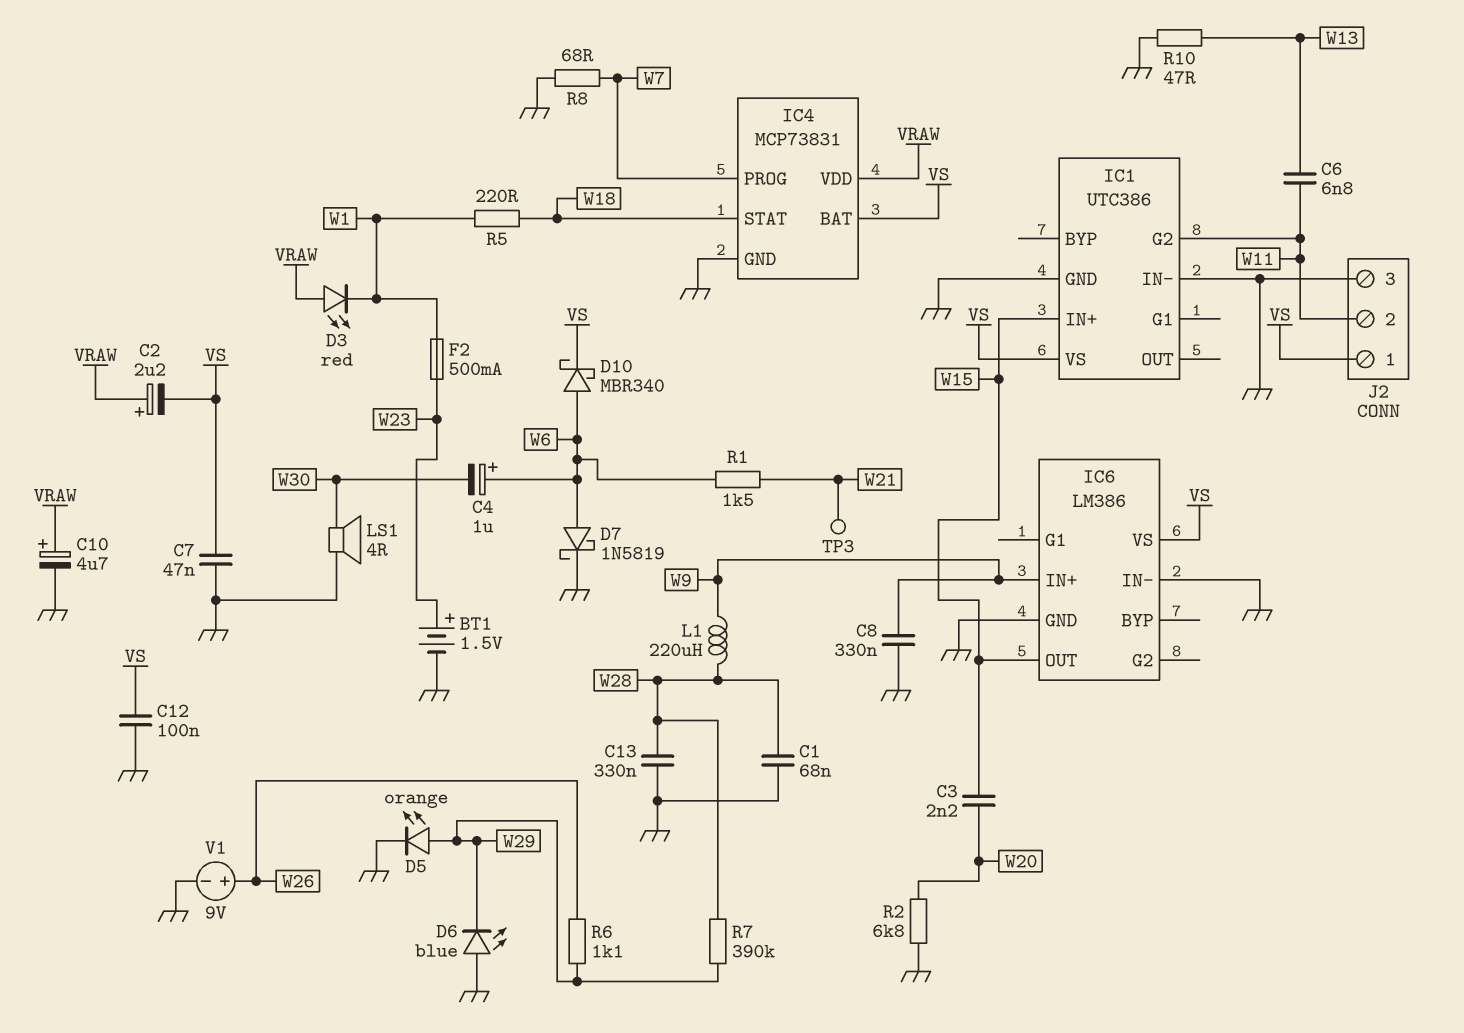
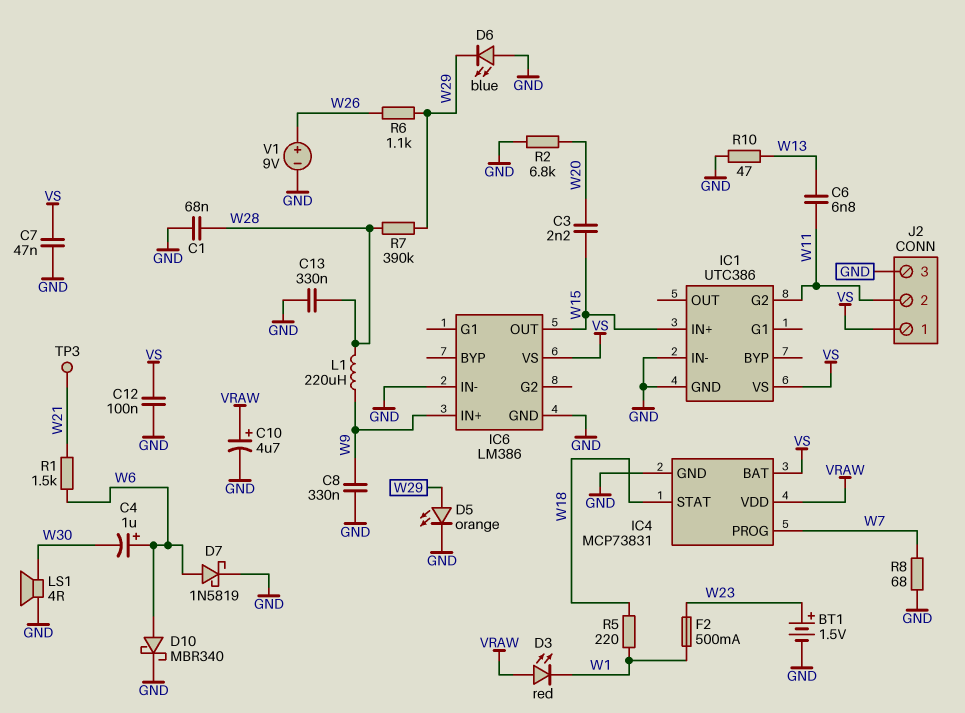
C2: 2.2uF (plus VRAW, minus VS) -> none
D10: schottky MBR340 (A W6, K VS) -> schottky MBR340 (A W6, K GND)

